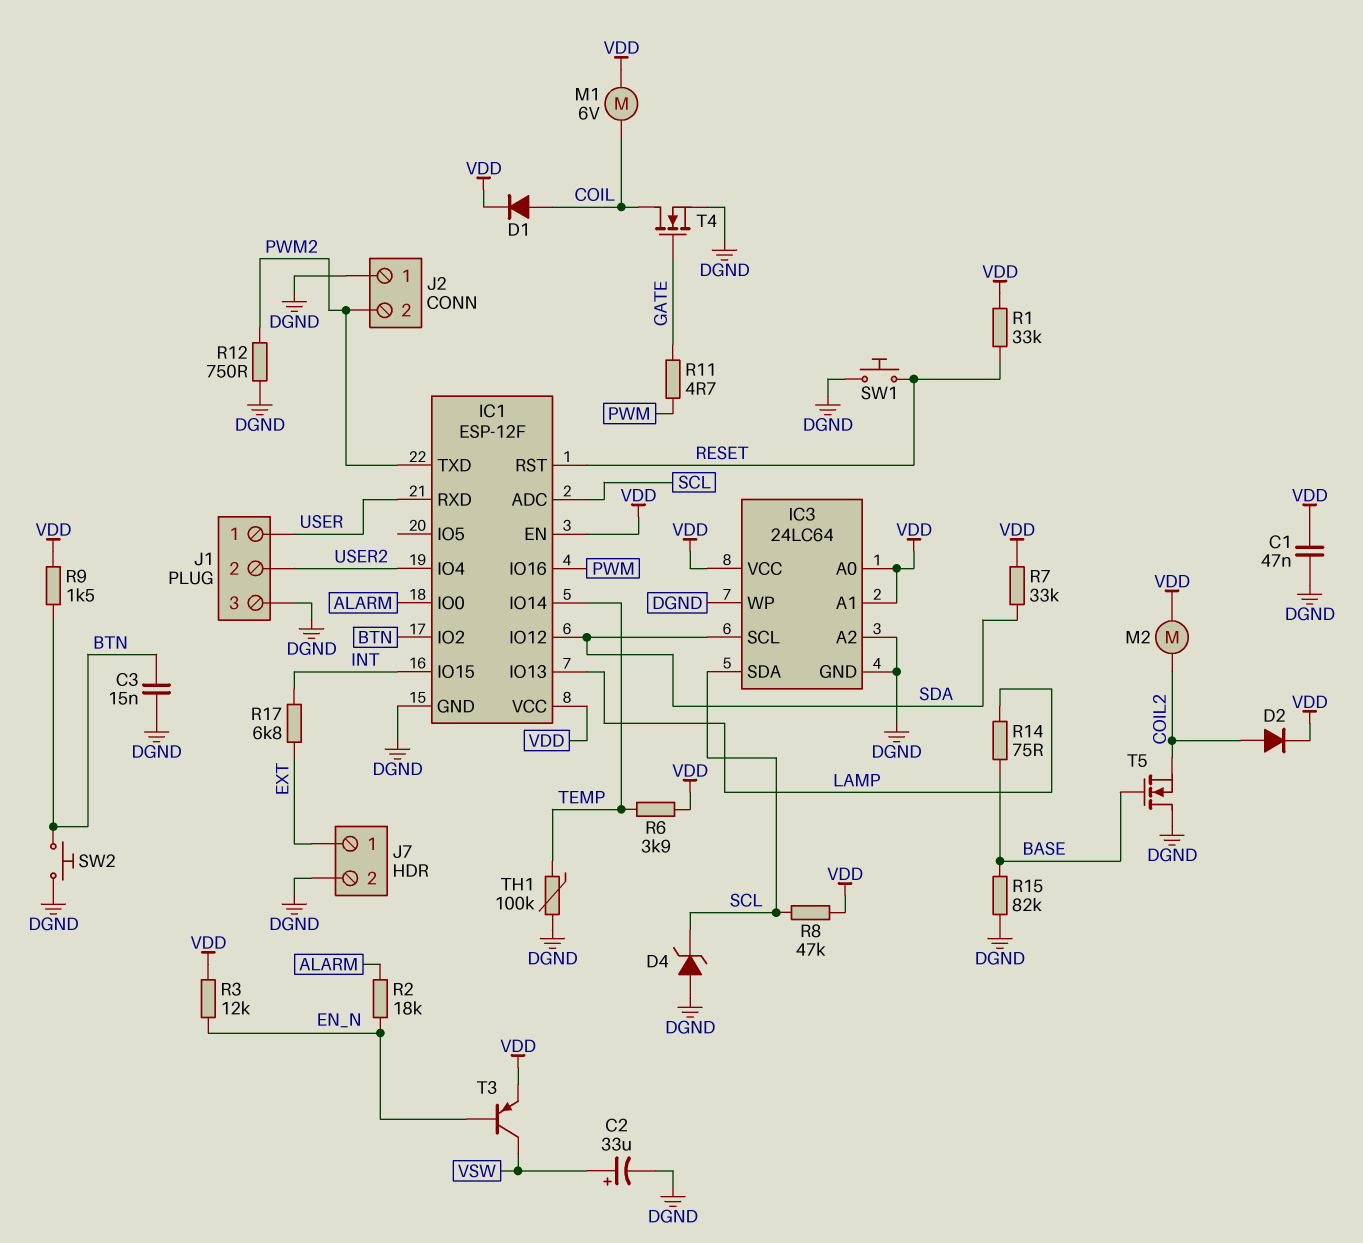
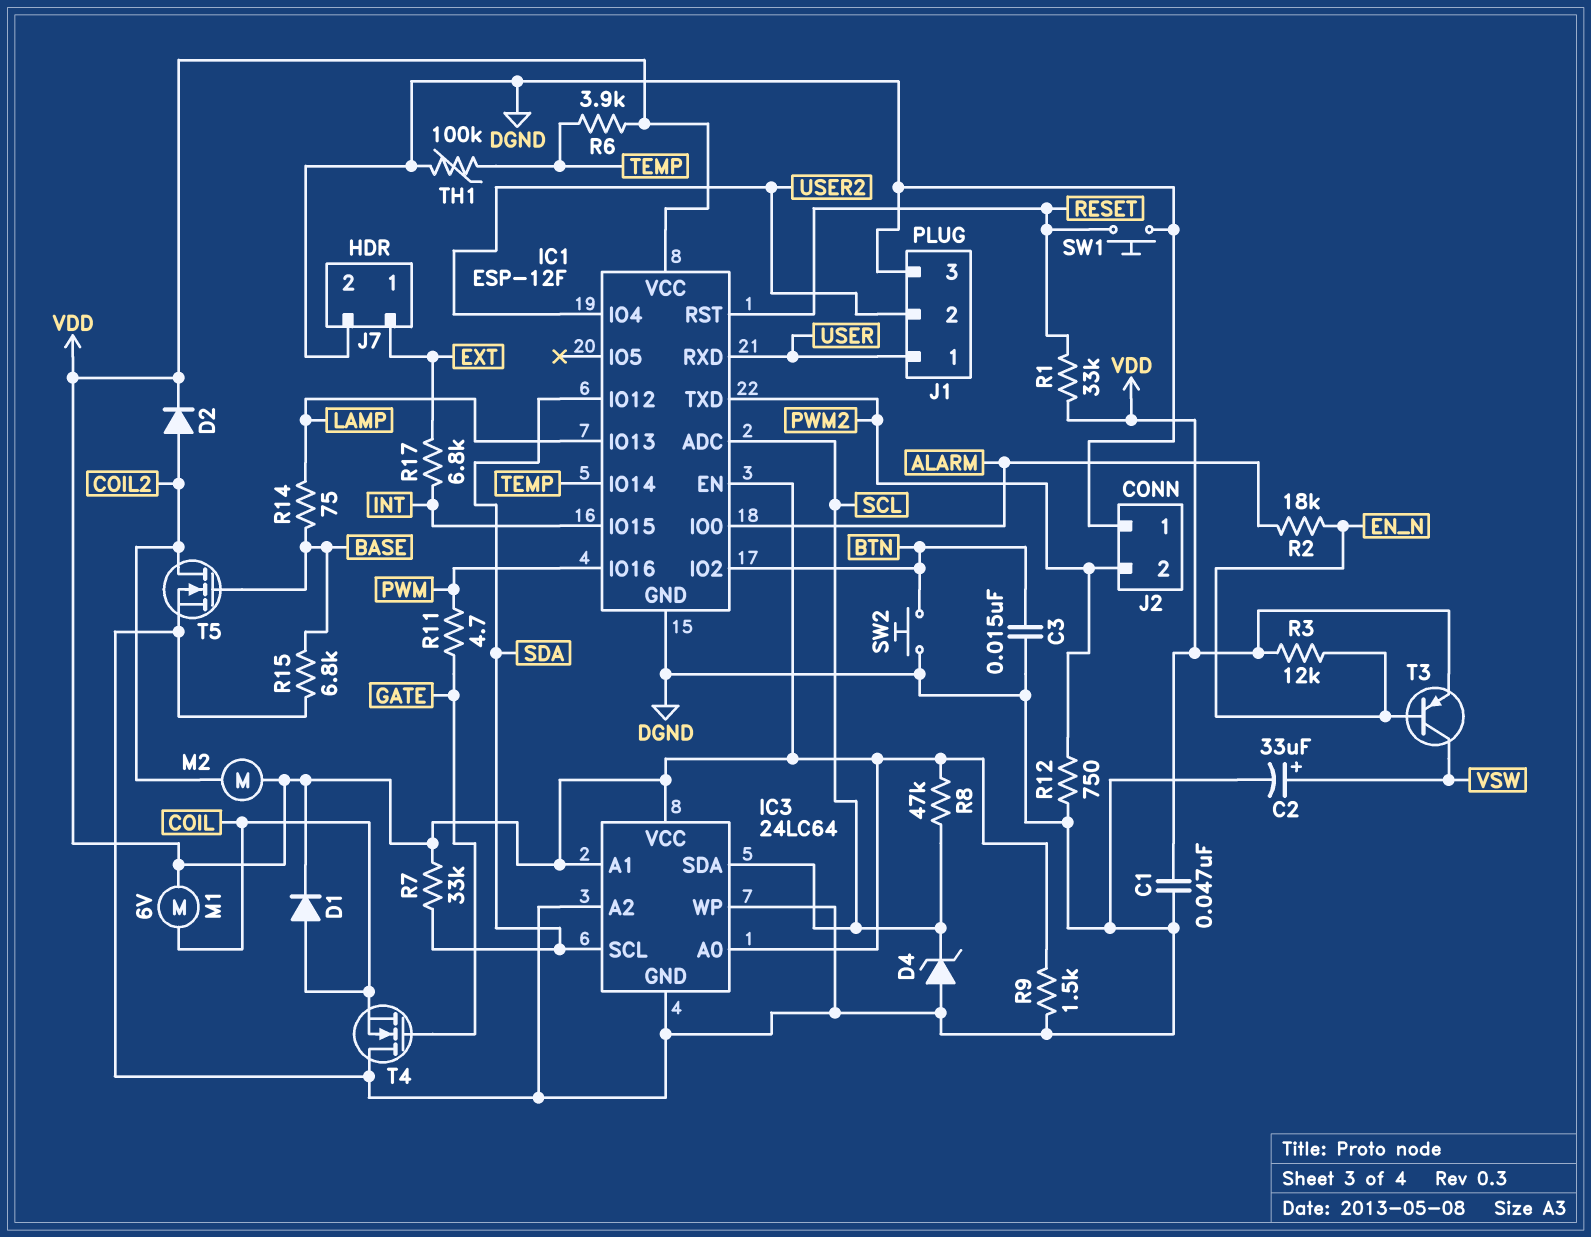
R9: 1.5k (BTN, VDD) -> 1.5k (DGND, VDD)
R15: 82k (BASE, DGND) -> 6.8k (BASE, DGND)
T4: NMOS (G GATE, D COIL, S DGND) -> NMOS (G GATE, D DGND, S COIL)
T5: NMOS (G BASE, D DGND, S COIL2) -> NMOS (G BASE, D COIL2, S DGND)

